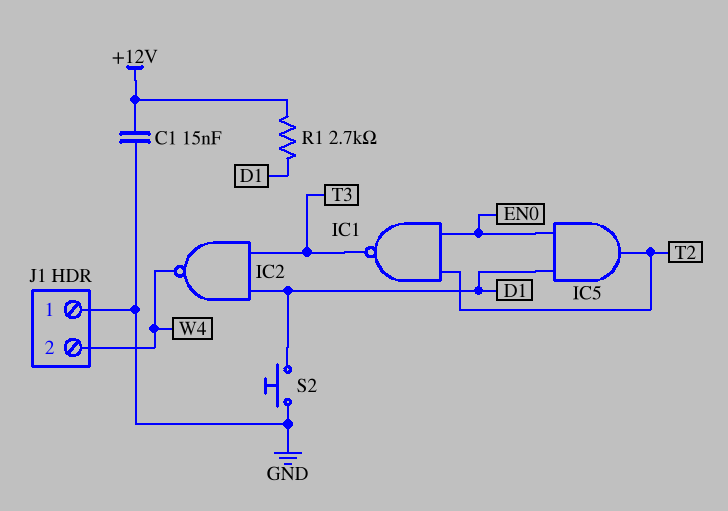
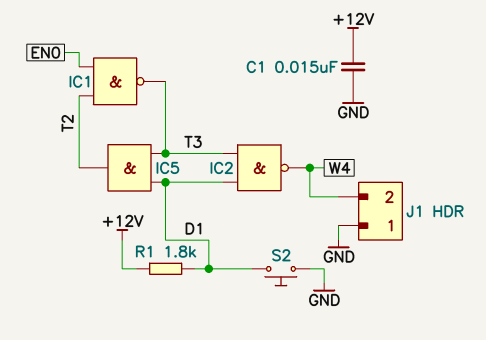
IC5: AND (in D1, in EN0, out T2) -> AND (in D1, in T3, out T2)
R1: 2.7k (+12V, D1) -> 1.8k (+12V, D1)

